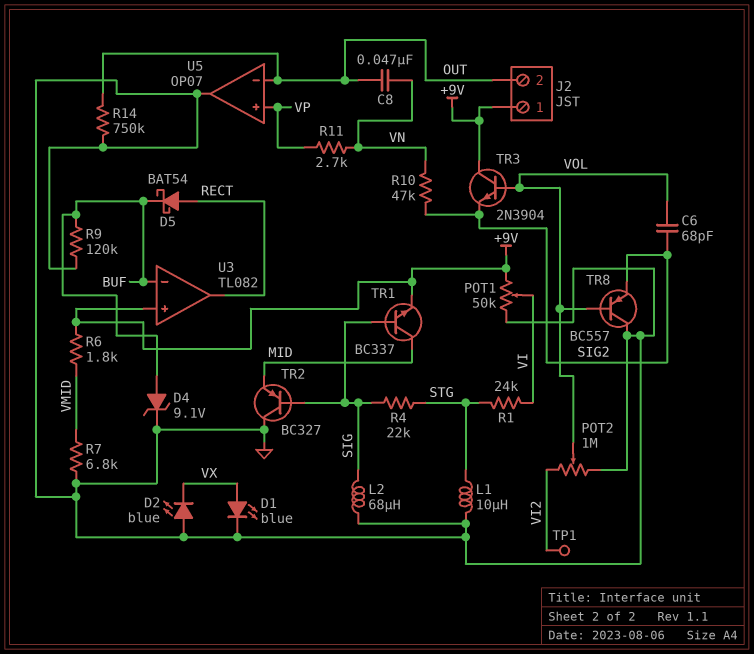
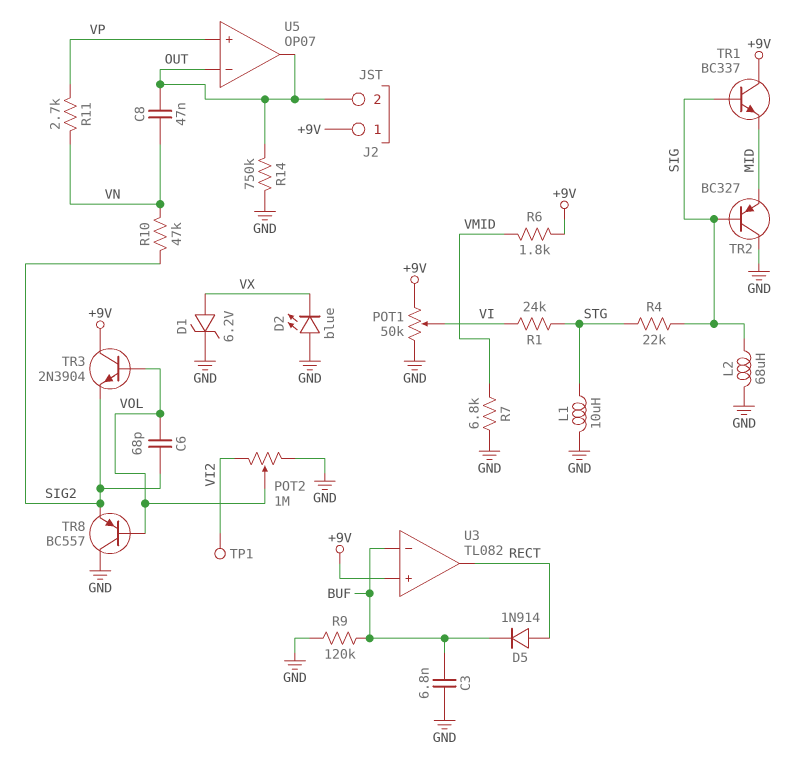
C3: none -> 6.8nF (BUF, GND)
D1: LED blue (A VX, K GND) -> zener 6.2V (A VX, K GND)
D4: zener 9.1V (A BUF, K GND) -> none
D5: schottky BAT54 (A RECT, K BUF) -> diode 1N914 (A RECT, K BUF)
TR1: NPN BC337 (B SIG, C MID, E +9V) -> NPN BC337 (B SIG, C +9V, E MID)
U5 pin out: GND -> OUT

